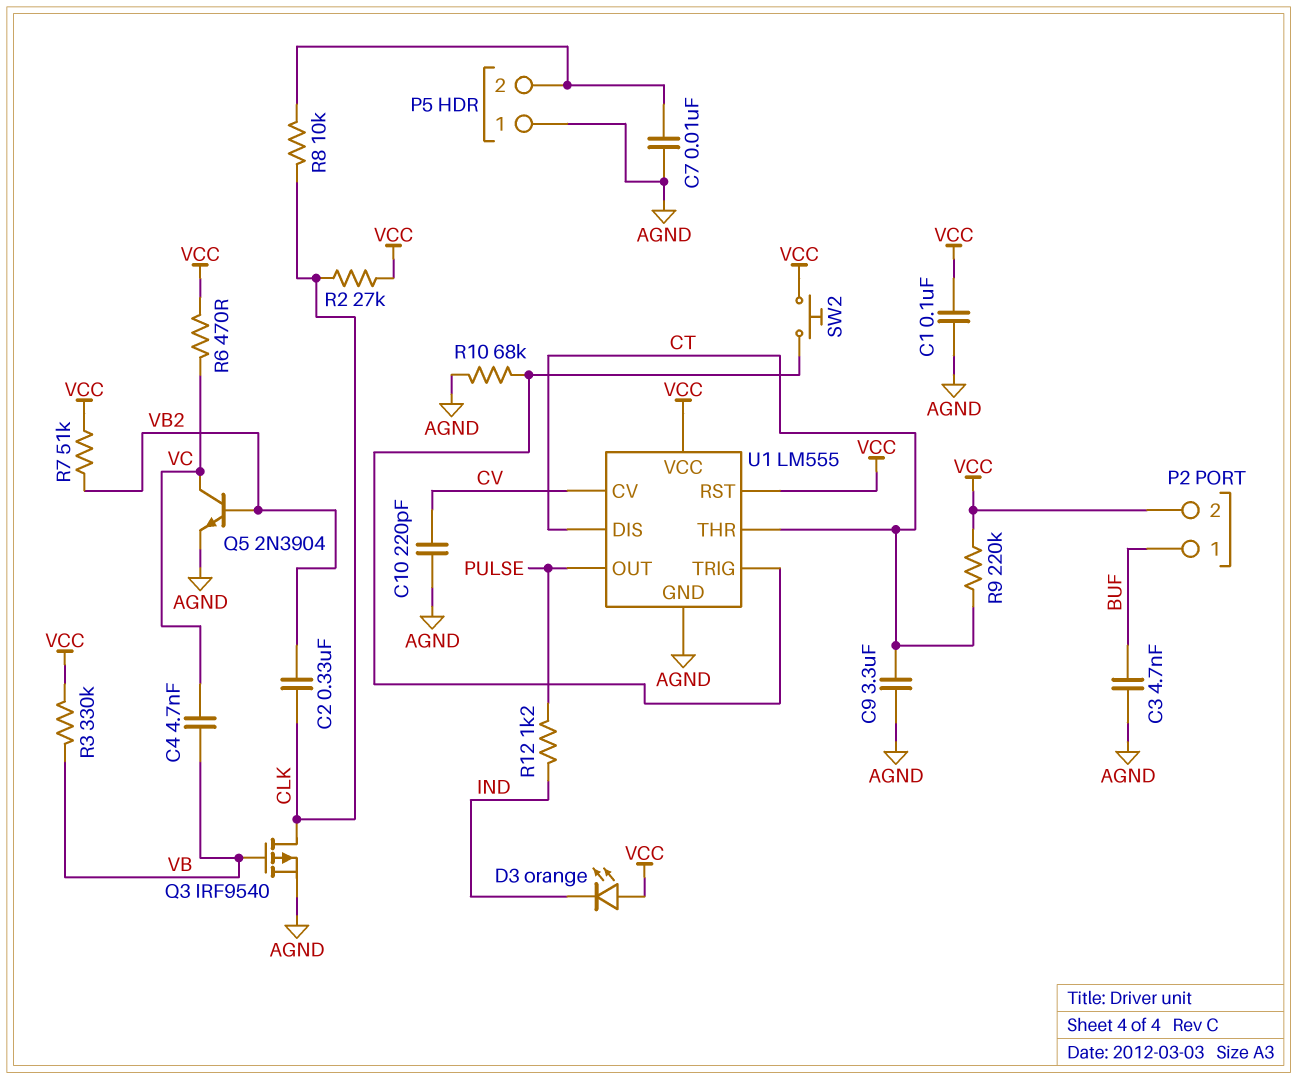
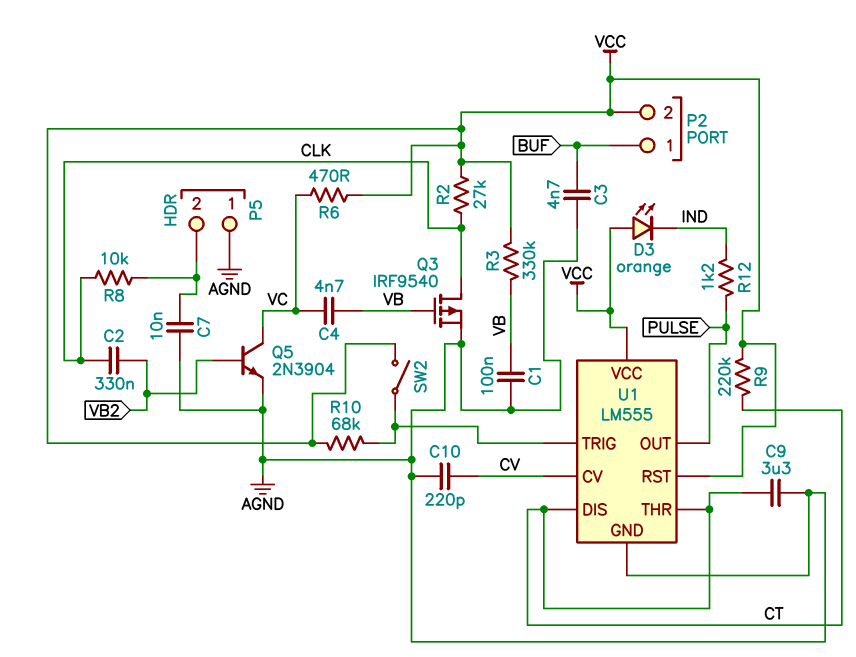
C1: 100nF (AGND, VCC) -> 100nF (AGND, VB)
R7: 51k (VB2, VCC) -> none
R10: 68k (AGND, U1/TRIG) -> 68k (U1/TRIG, VCC)
SW2: button (U1/TRIG, VCC) -> switch (U1/TRIG, VCC)

